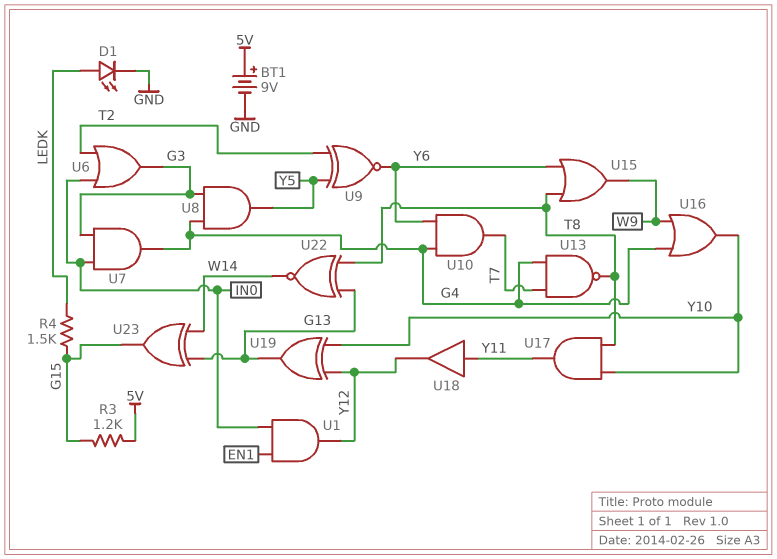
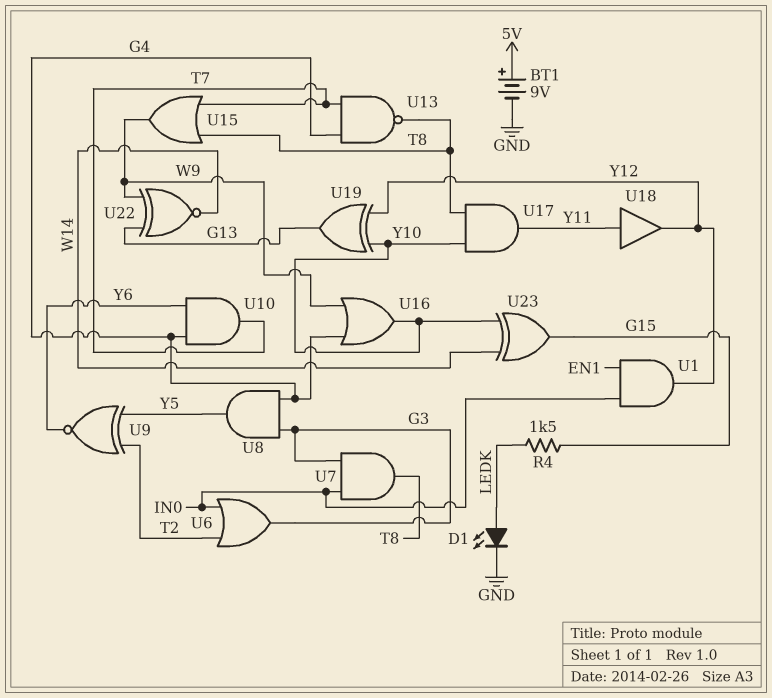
R3: 1.2k (5V, G15) -> none
U7: AND (in G3, in IN0, out G4) -> AND (in G3, in IN0, out T8)
U15: OR (in T8, in Y6, out W9) -> OR (in T7, in T8, out W9)
U22: XNOR (in G13, in T8, out W14) -> XNOR (in G13, in W9, out W14)
U23: XOR (in G13, in W14, out G15) -> XOR (in W14, in Y10, out G15)

